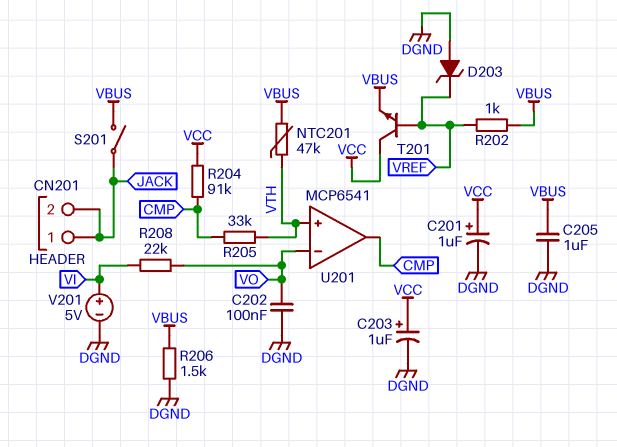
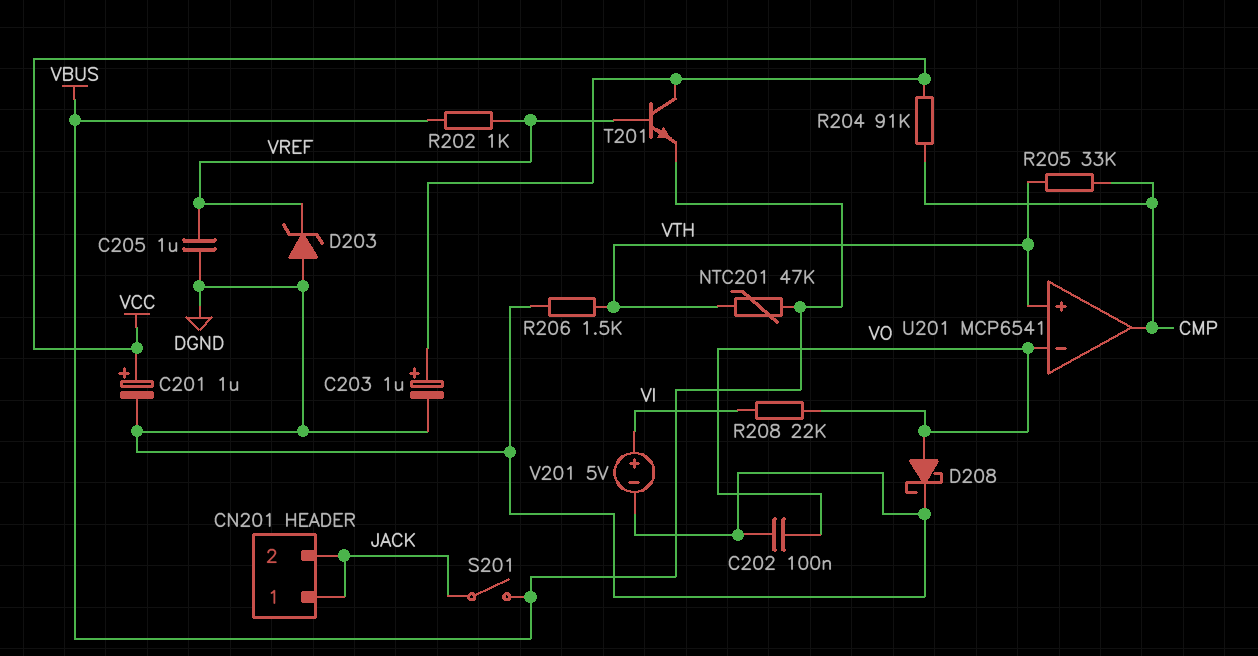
C205: 1uF (DGND, VBUS) -> 1uF (DGND, VREF)
D208: none -> schottky (A VO, K DGND)
R206: 1.5k (DGND, VBUS) -> 1.5k (DGND, VTH)

